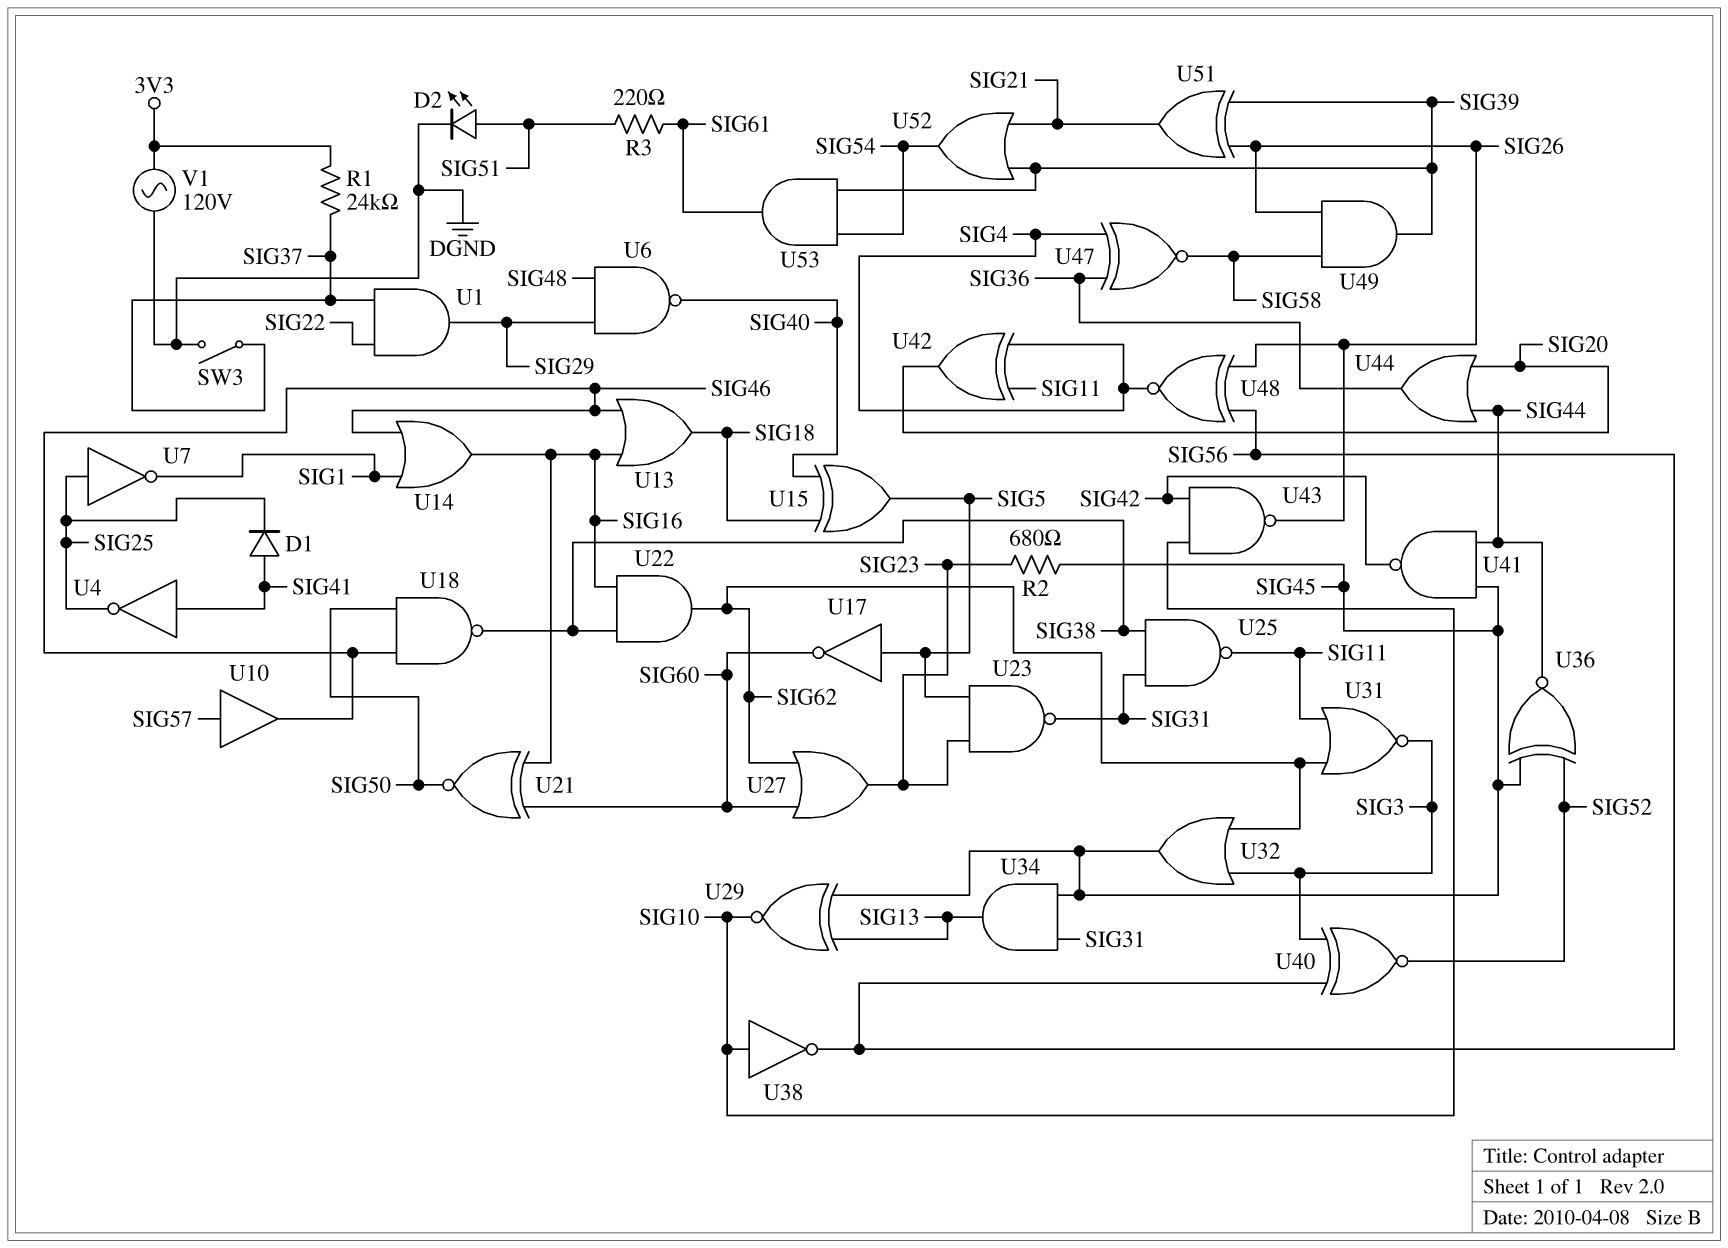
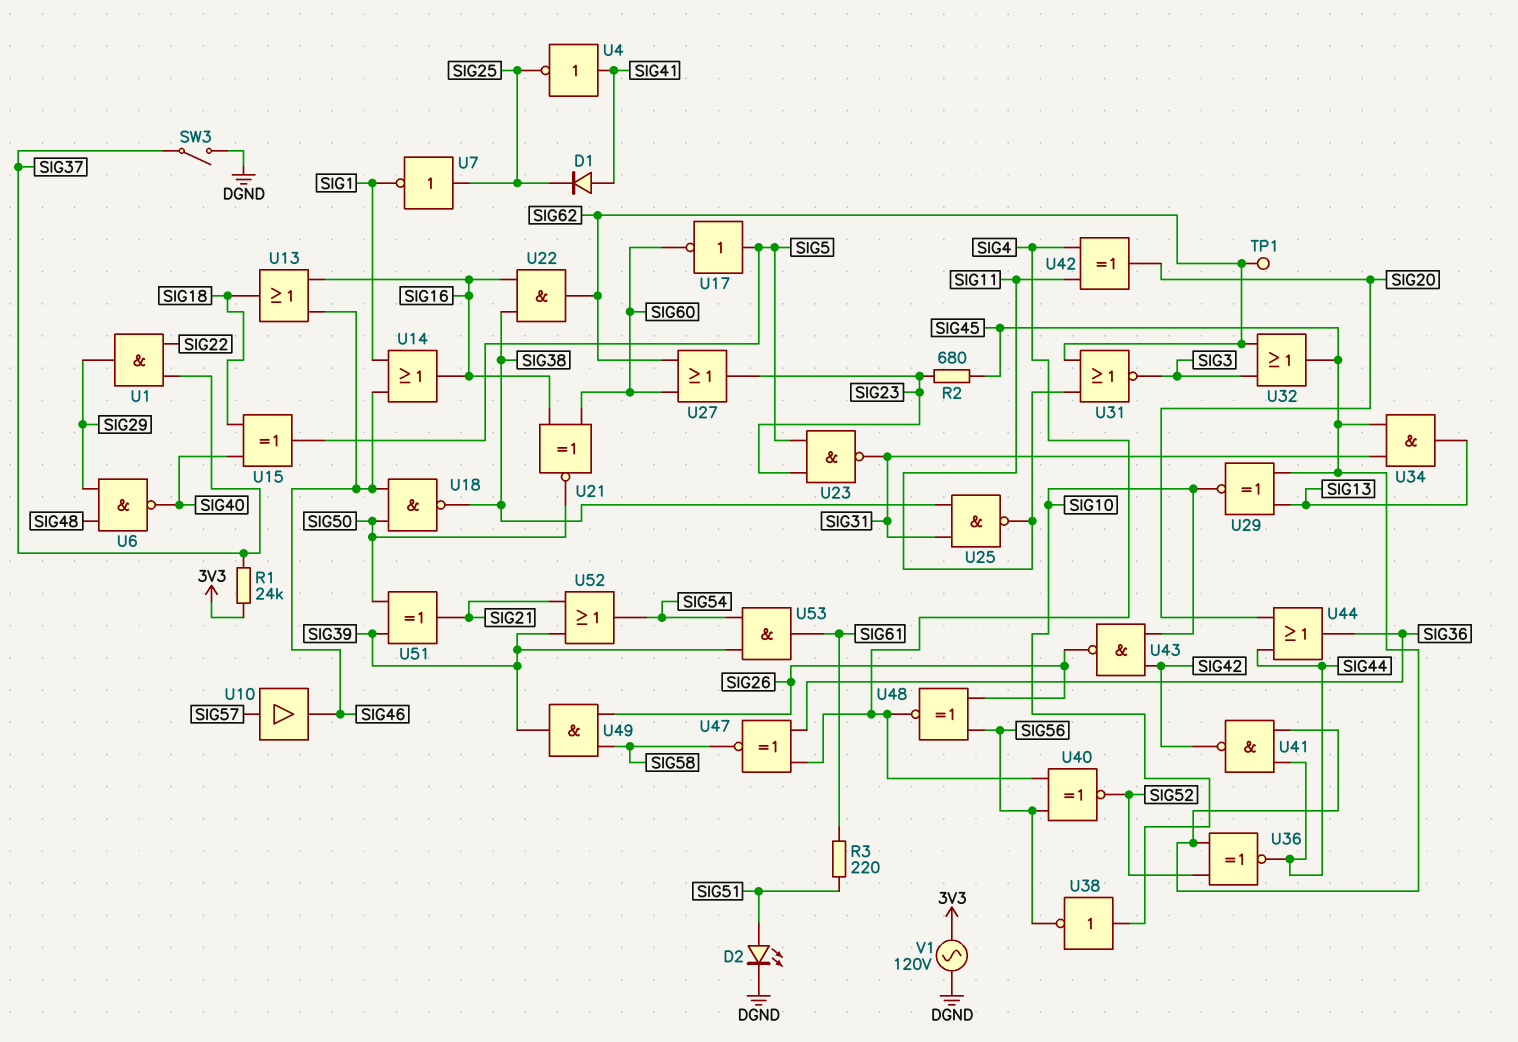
TP1: none -> test point (SIG62)
U40: XNOR (in SIG3, in SIG56, out SIG52) -> XNOR (in SIG4, in SIG56, out SIG52)
U51: XOR (in SIG26, in SIG39, out SIG21) -> XOR (in SIG39, in SIG50, out SIG21)

